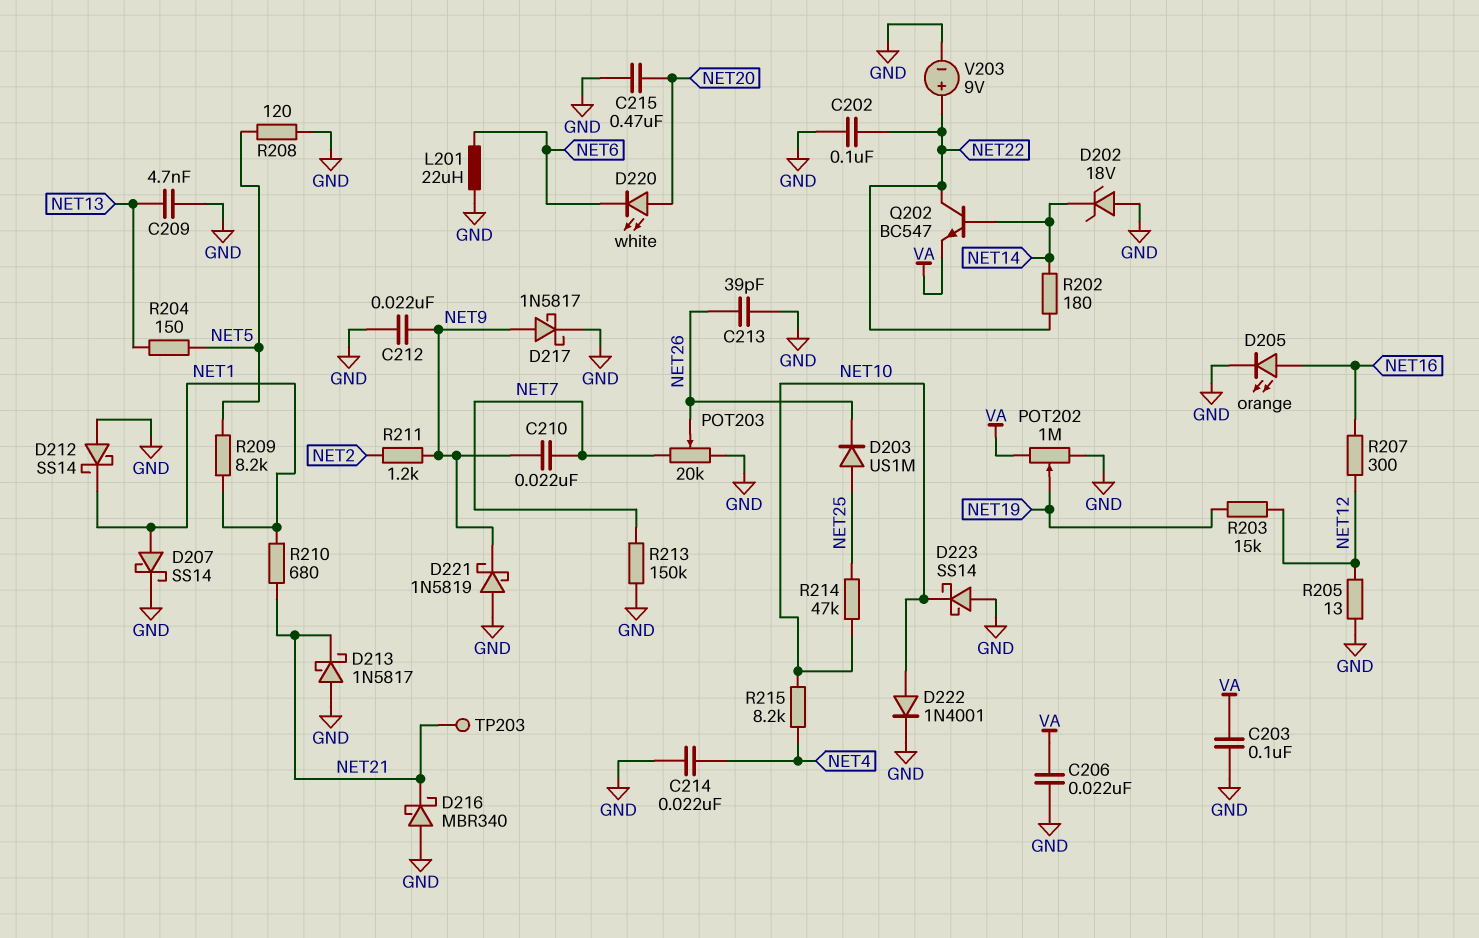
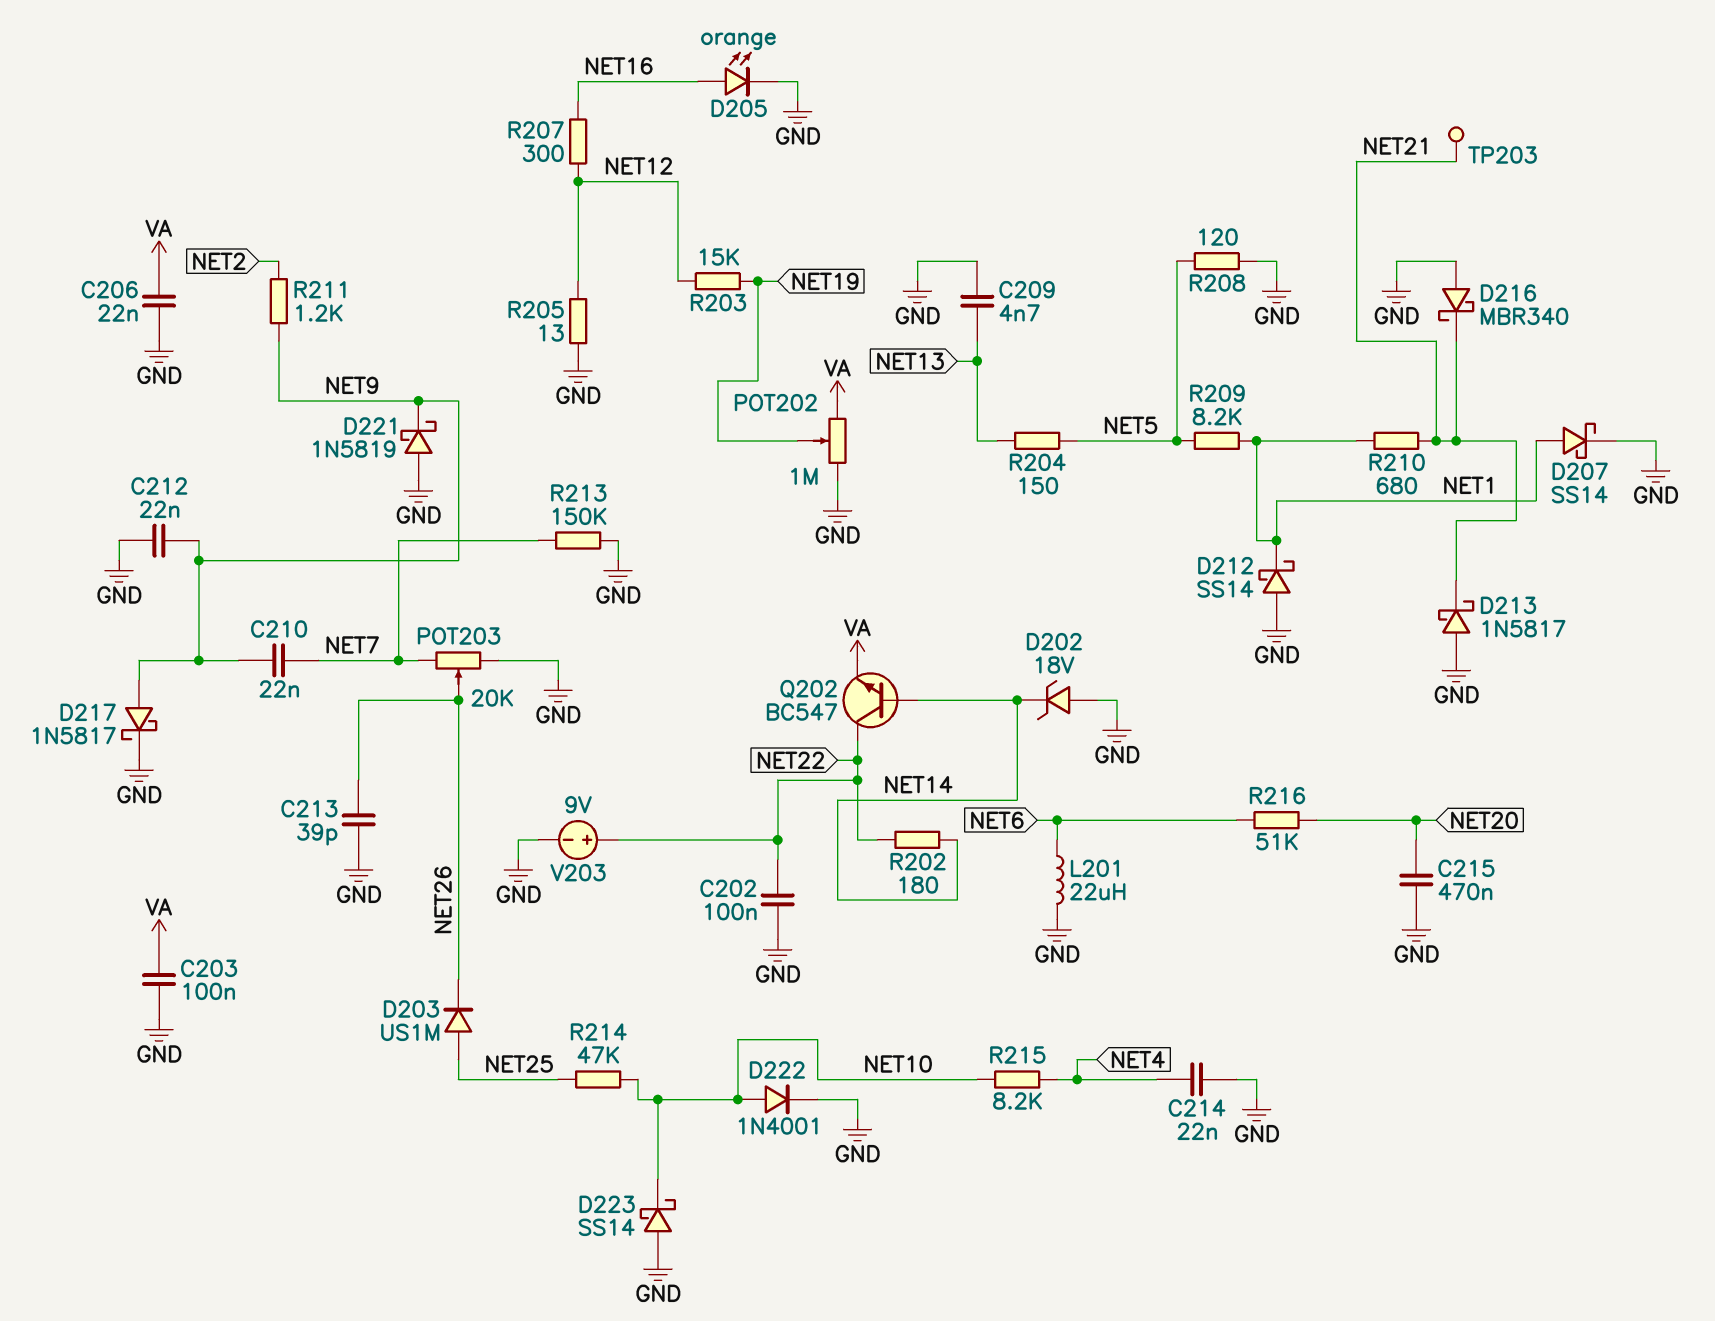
D220: LED white (A NET20, K NET6) -> none
R216: none -> 51k (NET6, NET20)

